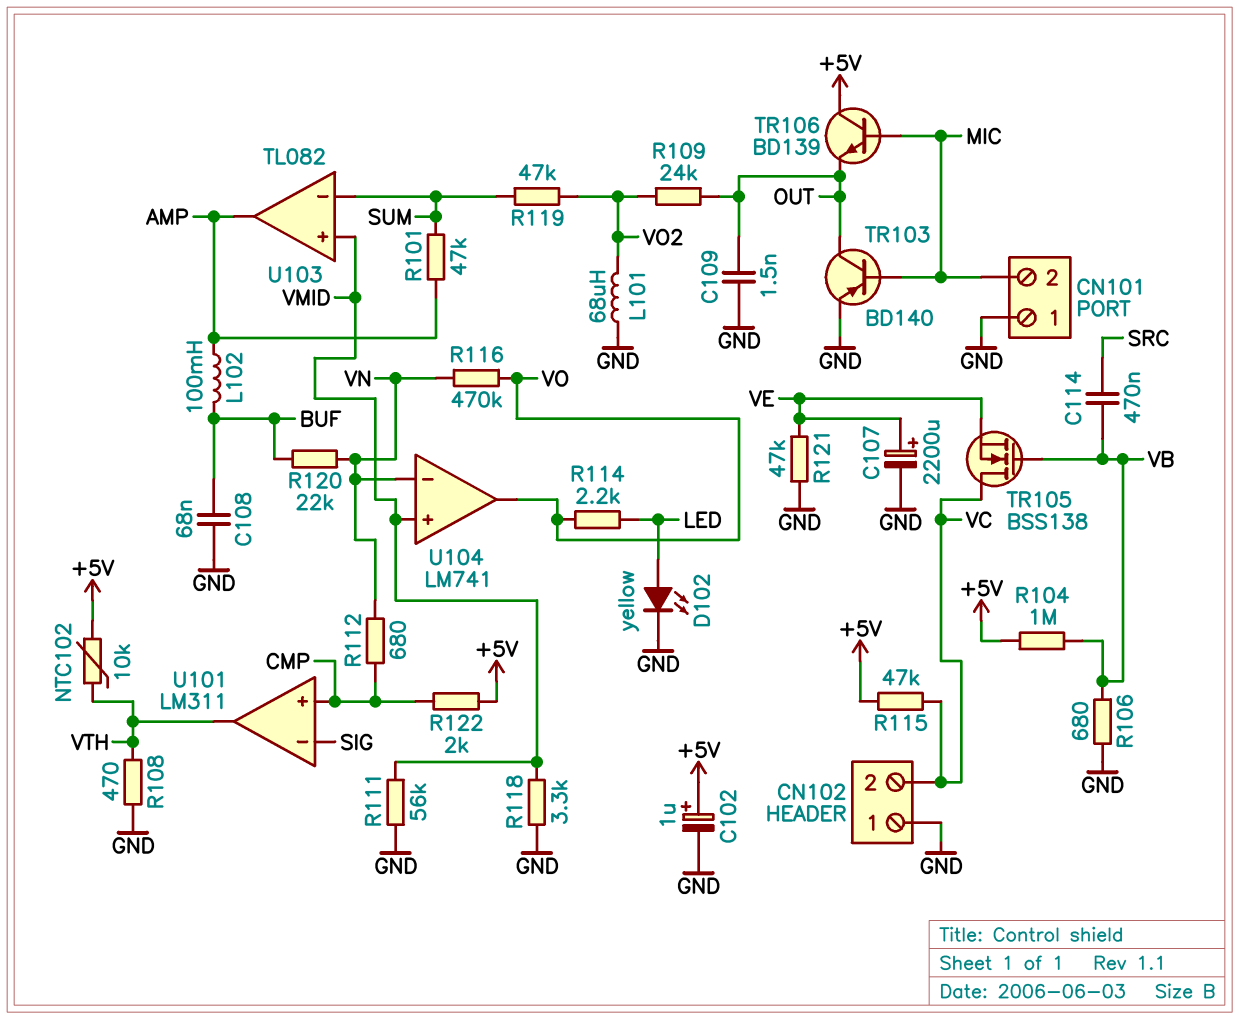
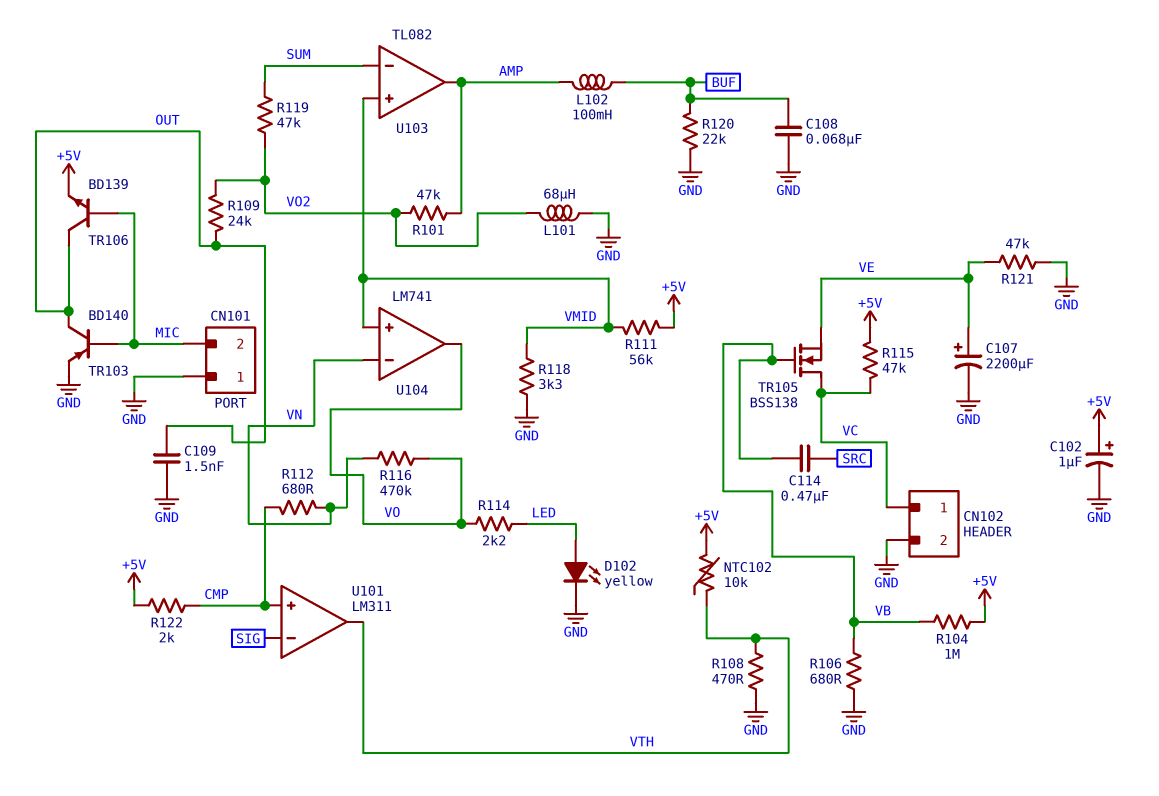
CN102 pin 1: GND -> VC
CN102 pin 2: VC -> GND
R101: 47k (AMP, SUM) -> 47k (AMP, VO2)
R111: 56k (GND, VMID) -> 56k (+5V, VMID)
R120: 22k (BUF, VN) -> 22k (BUF, GND)
TR106: NPN BD139 (B MIC, C +5V, E OUT) -> NPN BD139 (B MIC, C OUT, E +5V)

